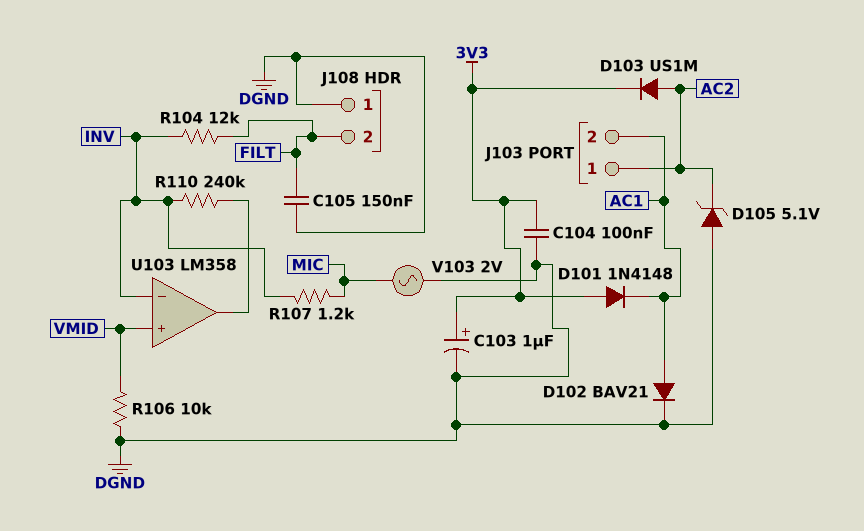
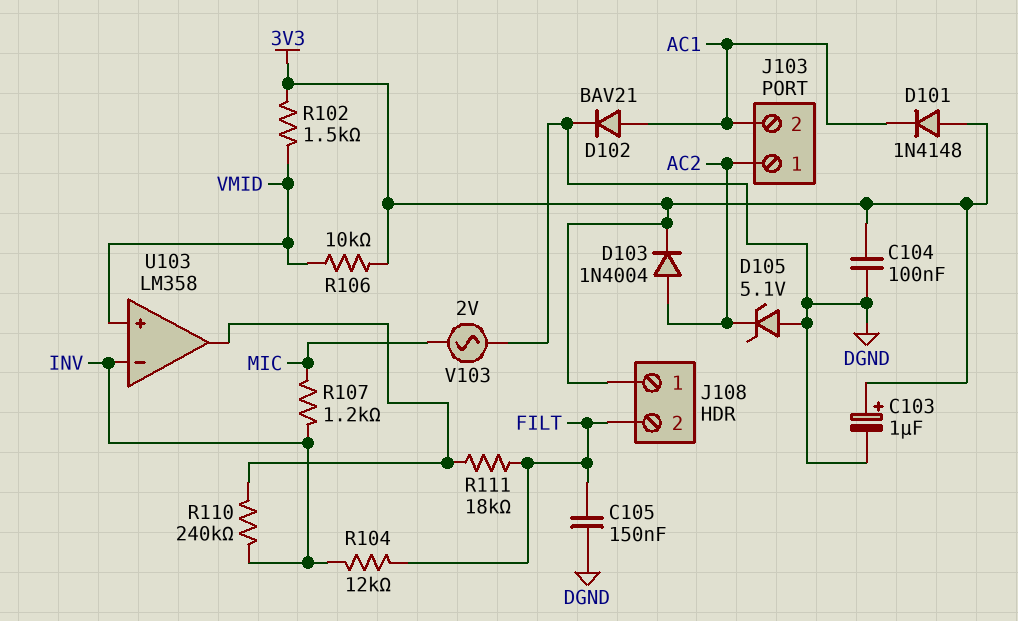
D103: diode US1M (A AC2, K 3V3) -> diode 1N4004 (A AC2, K 3V3)
J108 pin 1: DGND -> 3V3
R102: none -> 1.5k (3V3, VMID)
R106: 10k (DGND, VMID) -> 10k (3V3, VMID)
R111: none -> 18k (FILT, U103/out)

